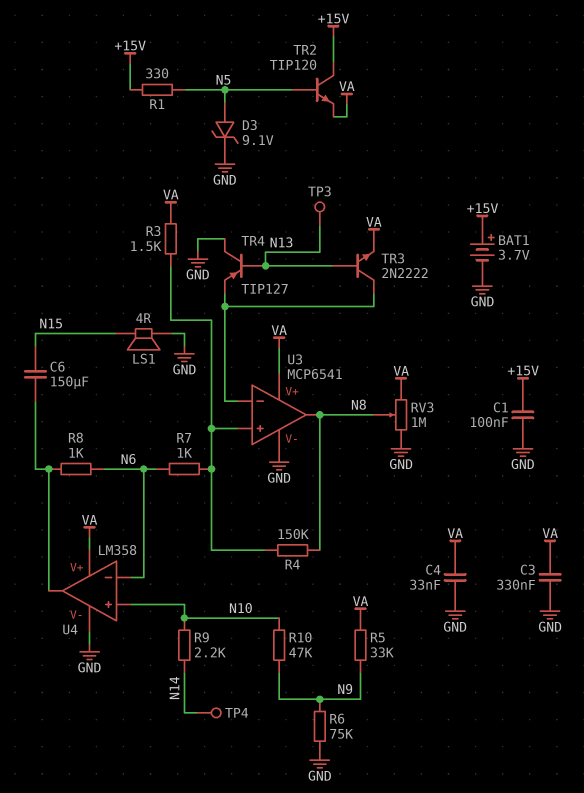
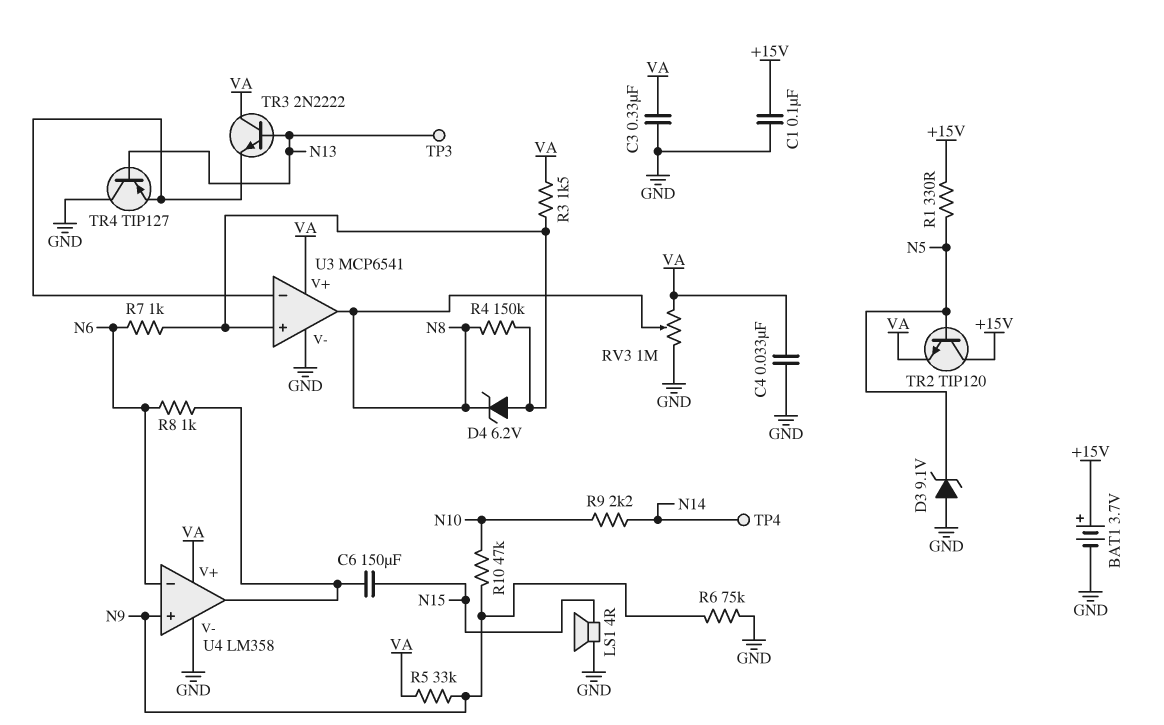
D3: zener 9.1V (A N5, K GND) -> zener 9.1V (A GND, K N5)
D4: none -> zener 6.2V (A U3/in+, K N8)
TR3: NPN 2N2222 (B N13, C U3/in-, E VA) -> NPN 2N2222 (B N13, C VA, E U3/in-)
U4 pin in+: N10 -> N9

